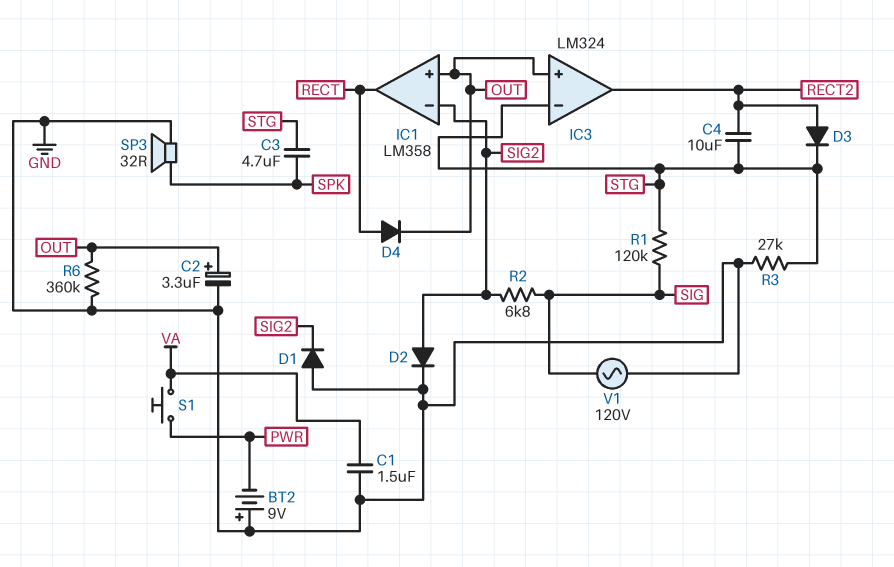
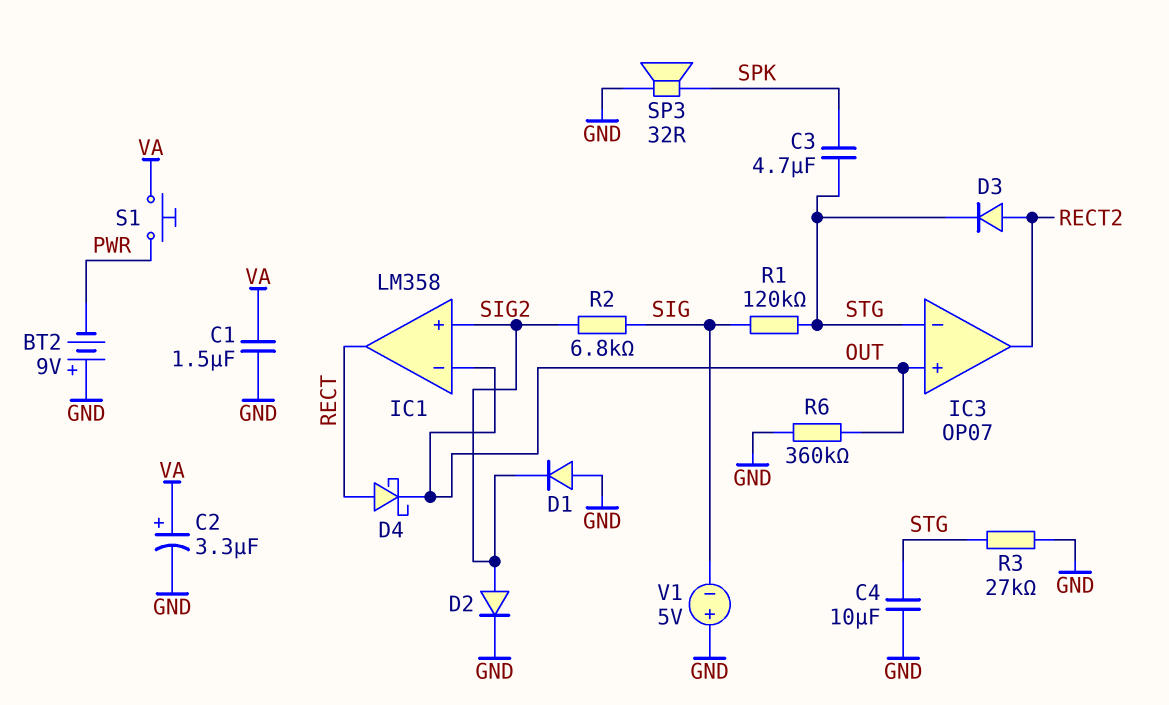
C2: 3.3uF (plus OUT, minus GND) -> 3.3uF (plus VA, minus GND)
C4: 10uF (RECT2, STG) -> 10uF (GND, STG)
D4: diode (A RECT, K OUT) -> schottky (A RECT, K OUT)
IC1 pin in+: OUT -> SIG2
IC1 pin in-: SIG2 -> OUT
IC3: LM324 -> OP07
V1: AC 120V (GND, SIG) -> 5V (plus GND, minus SIG)

